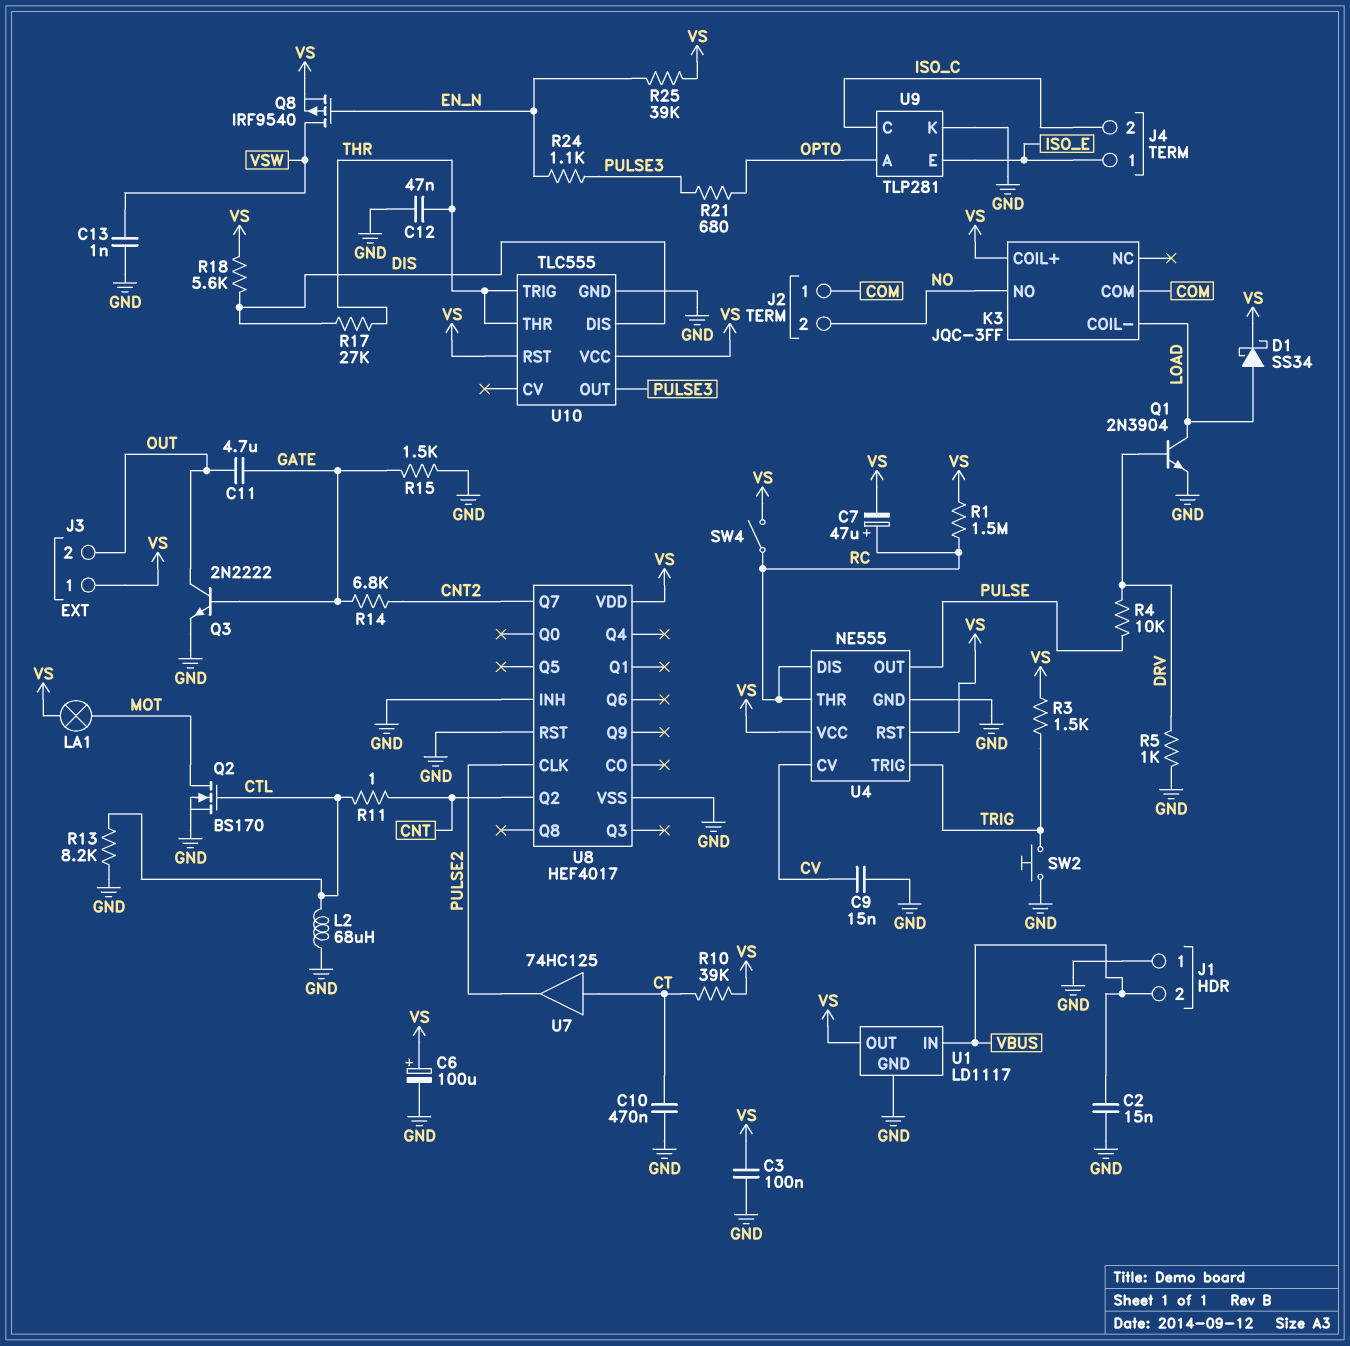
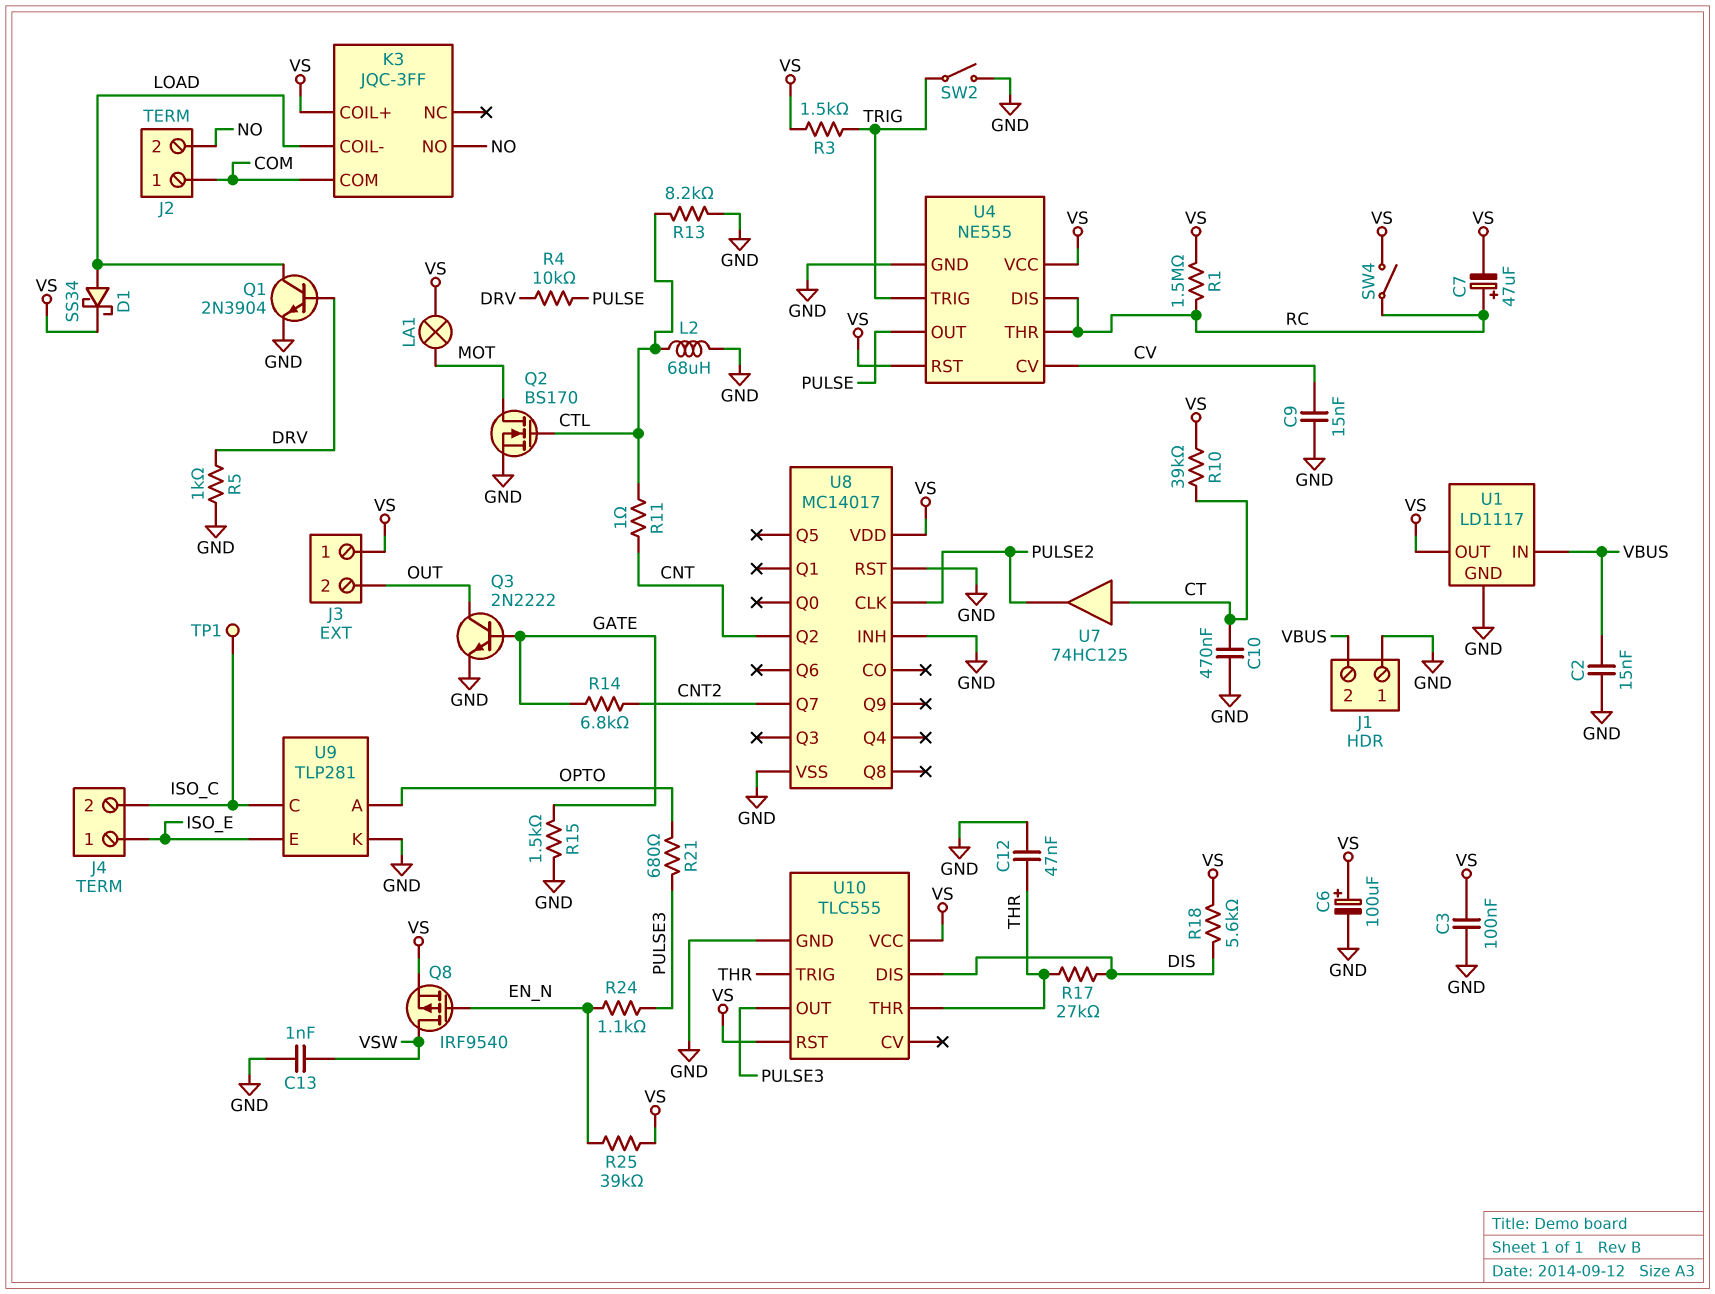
C11: 4.7uF (GATE, OUT) -> none
SW2: button (GND, TRIG) -> switch (GND, TRIG)
TP1: none -> test point (ISO_C)
U8: HEF4017 -> MC14017

